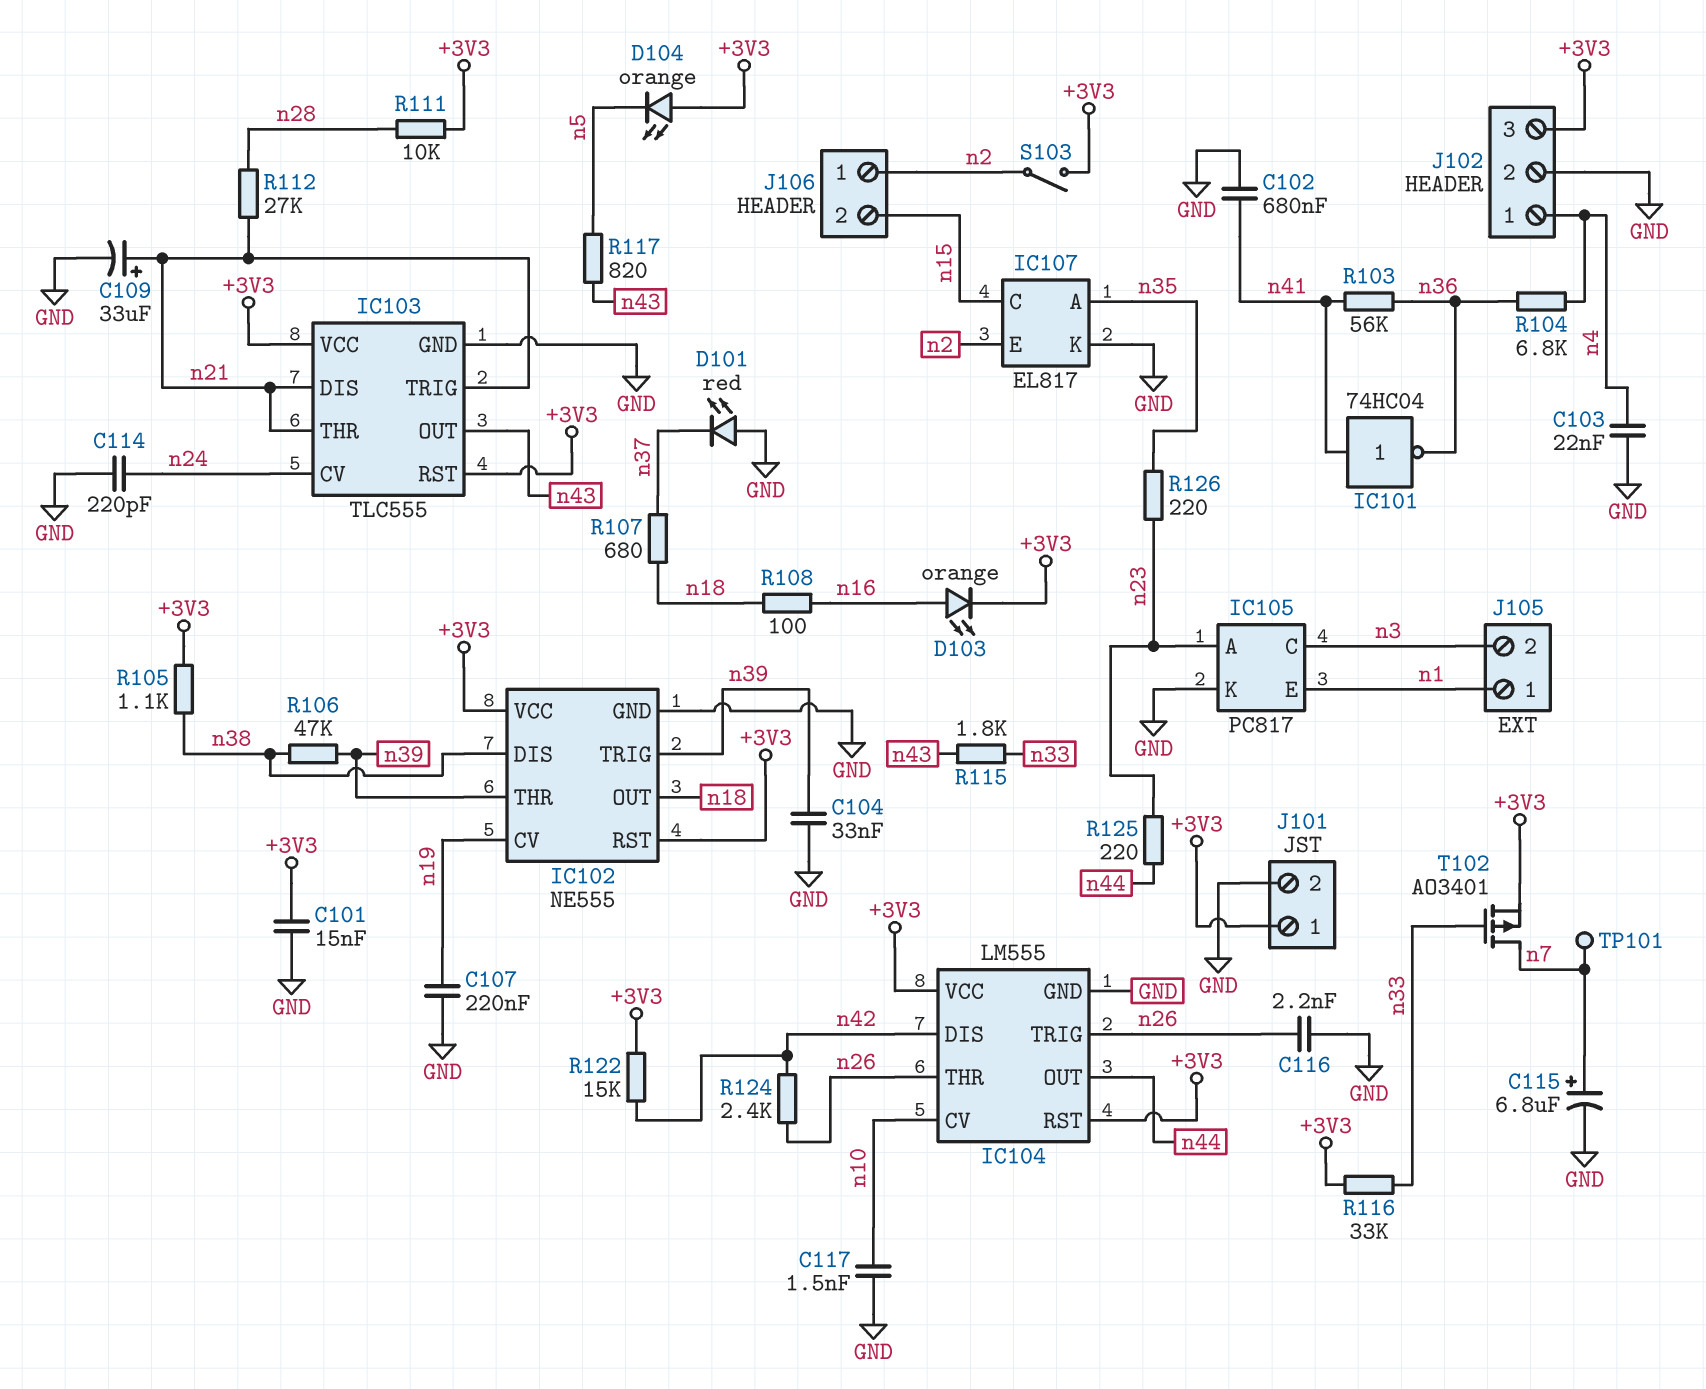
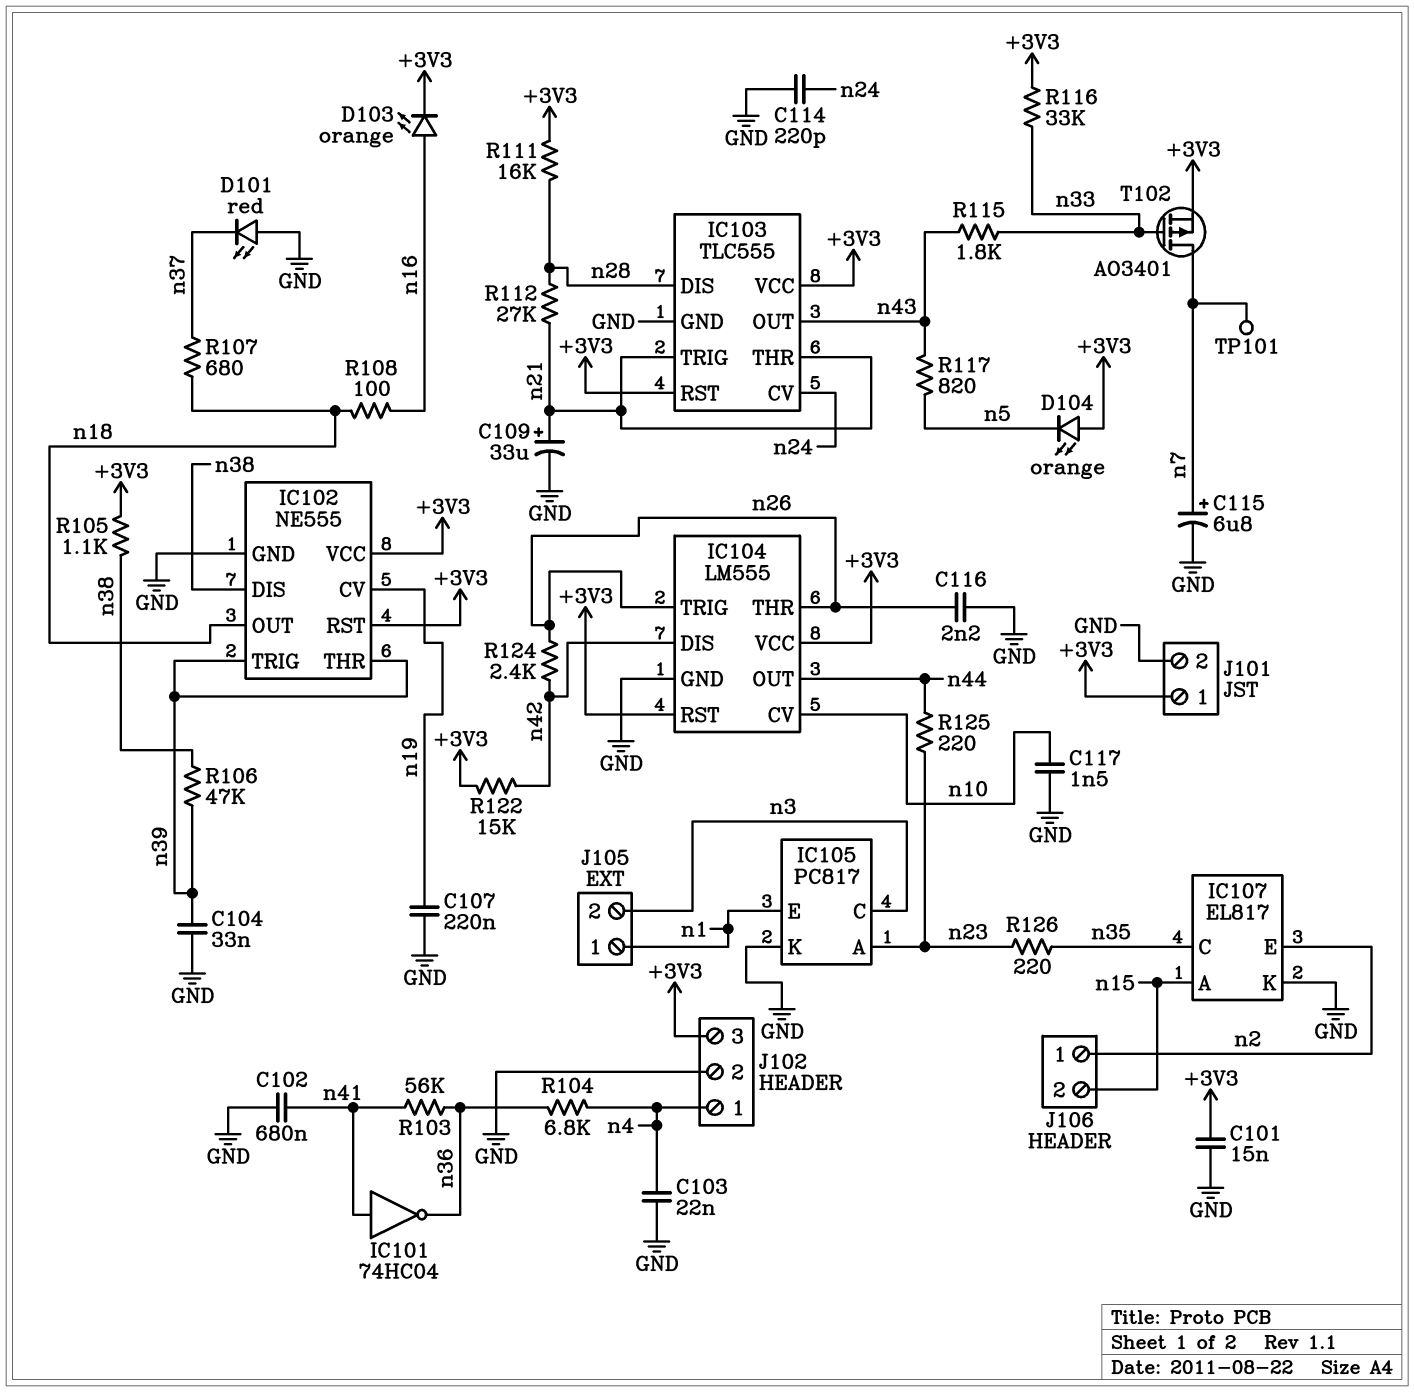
IC103 pin DIS: n21 -> n28
IC107 pin A: n35 -> n15
IC107 pin C: n15 -> n35
R111: 10k (+3V3, n28) -> 16k (+3V3, n28)
S103: switch (+3V3, n2) -> none

